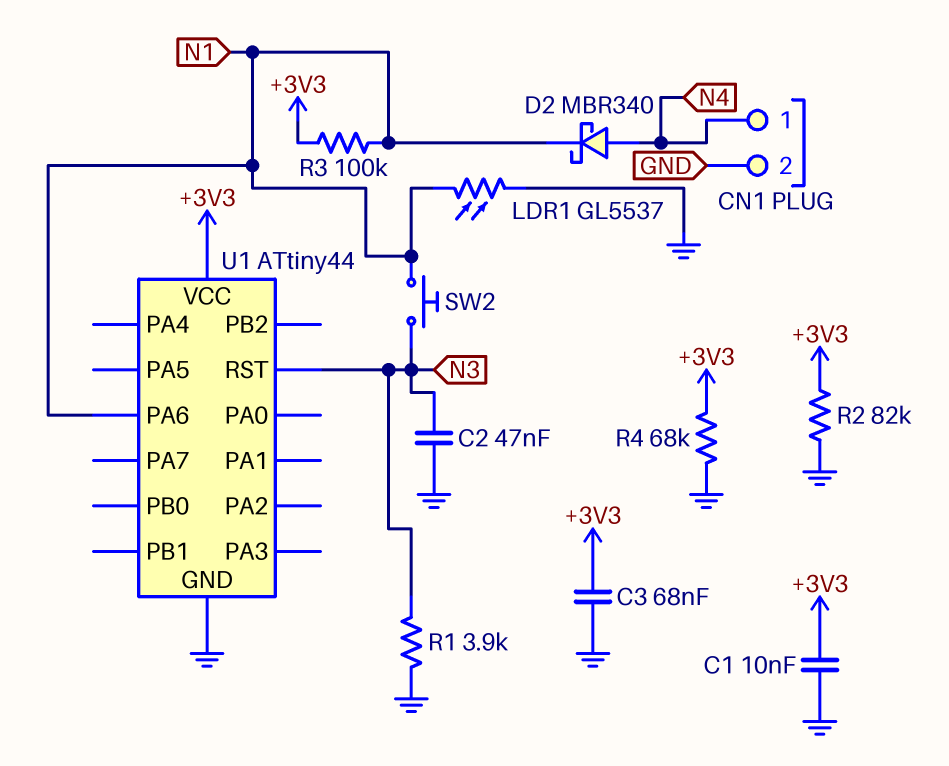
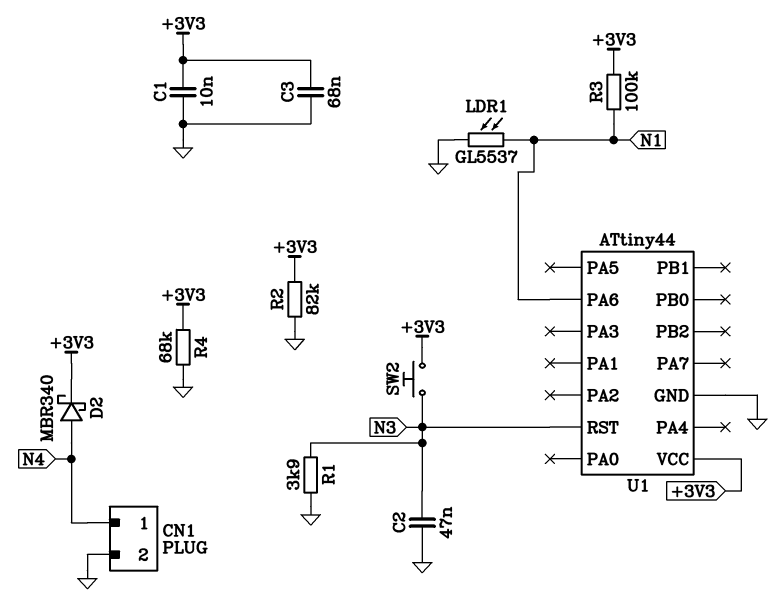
D2: schottky MBR340 (A N4, K N1) -> schottky MBR340 (A N4, K +3V3)
SW2: button (N1, N3) -> button (+3V3, N3)

